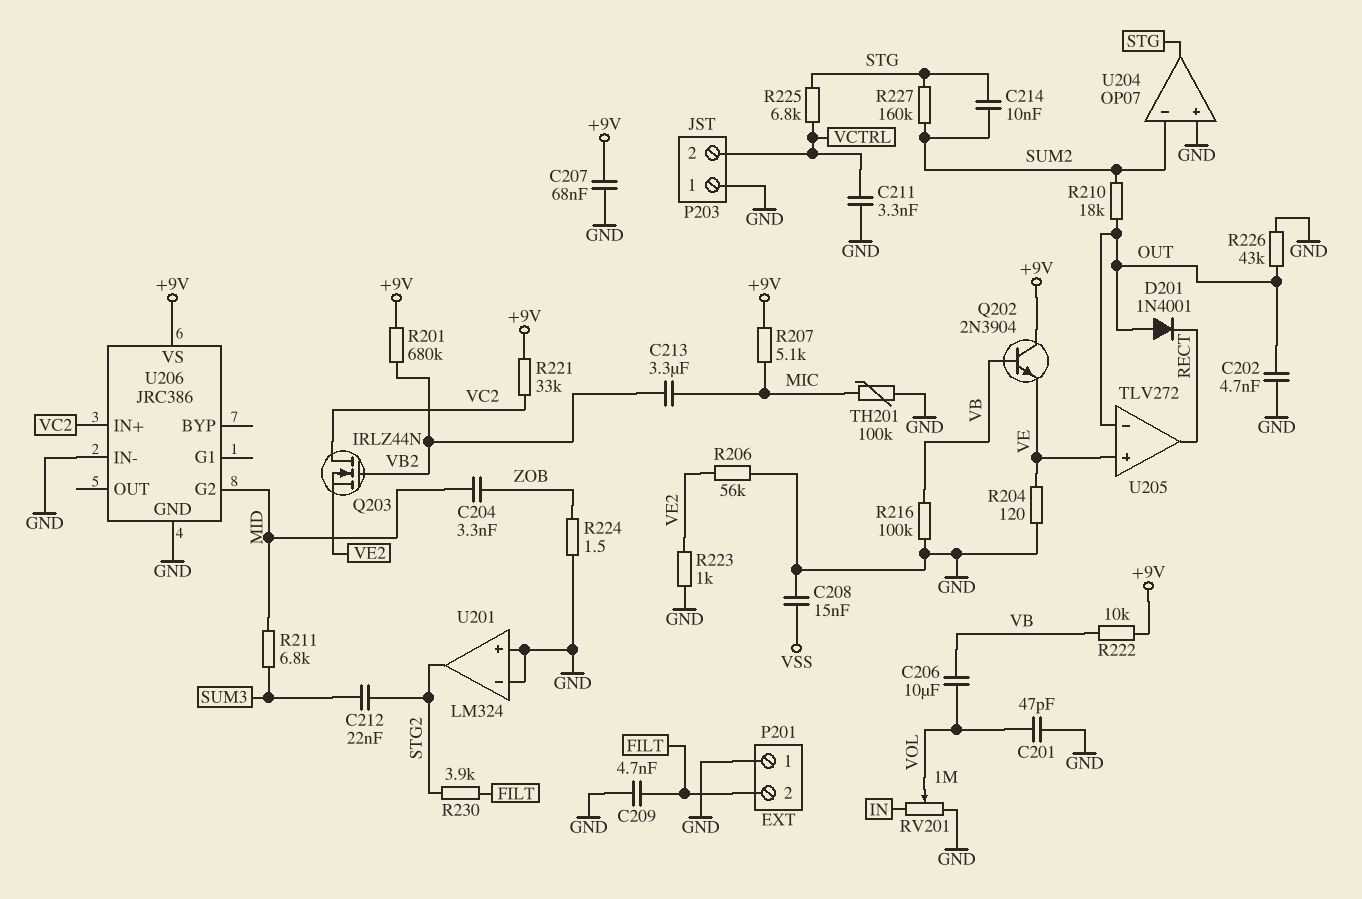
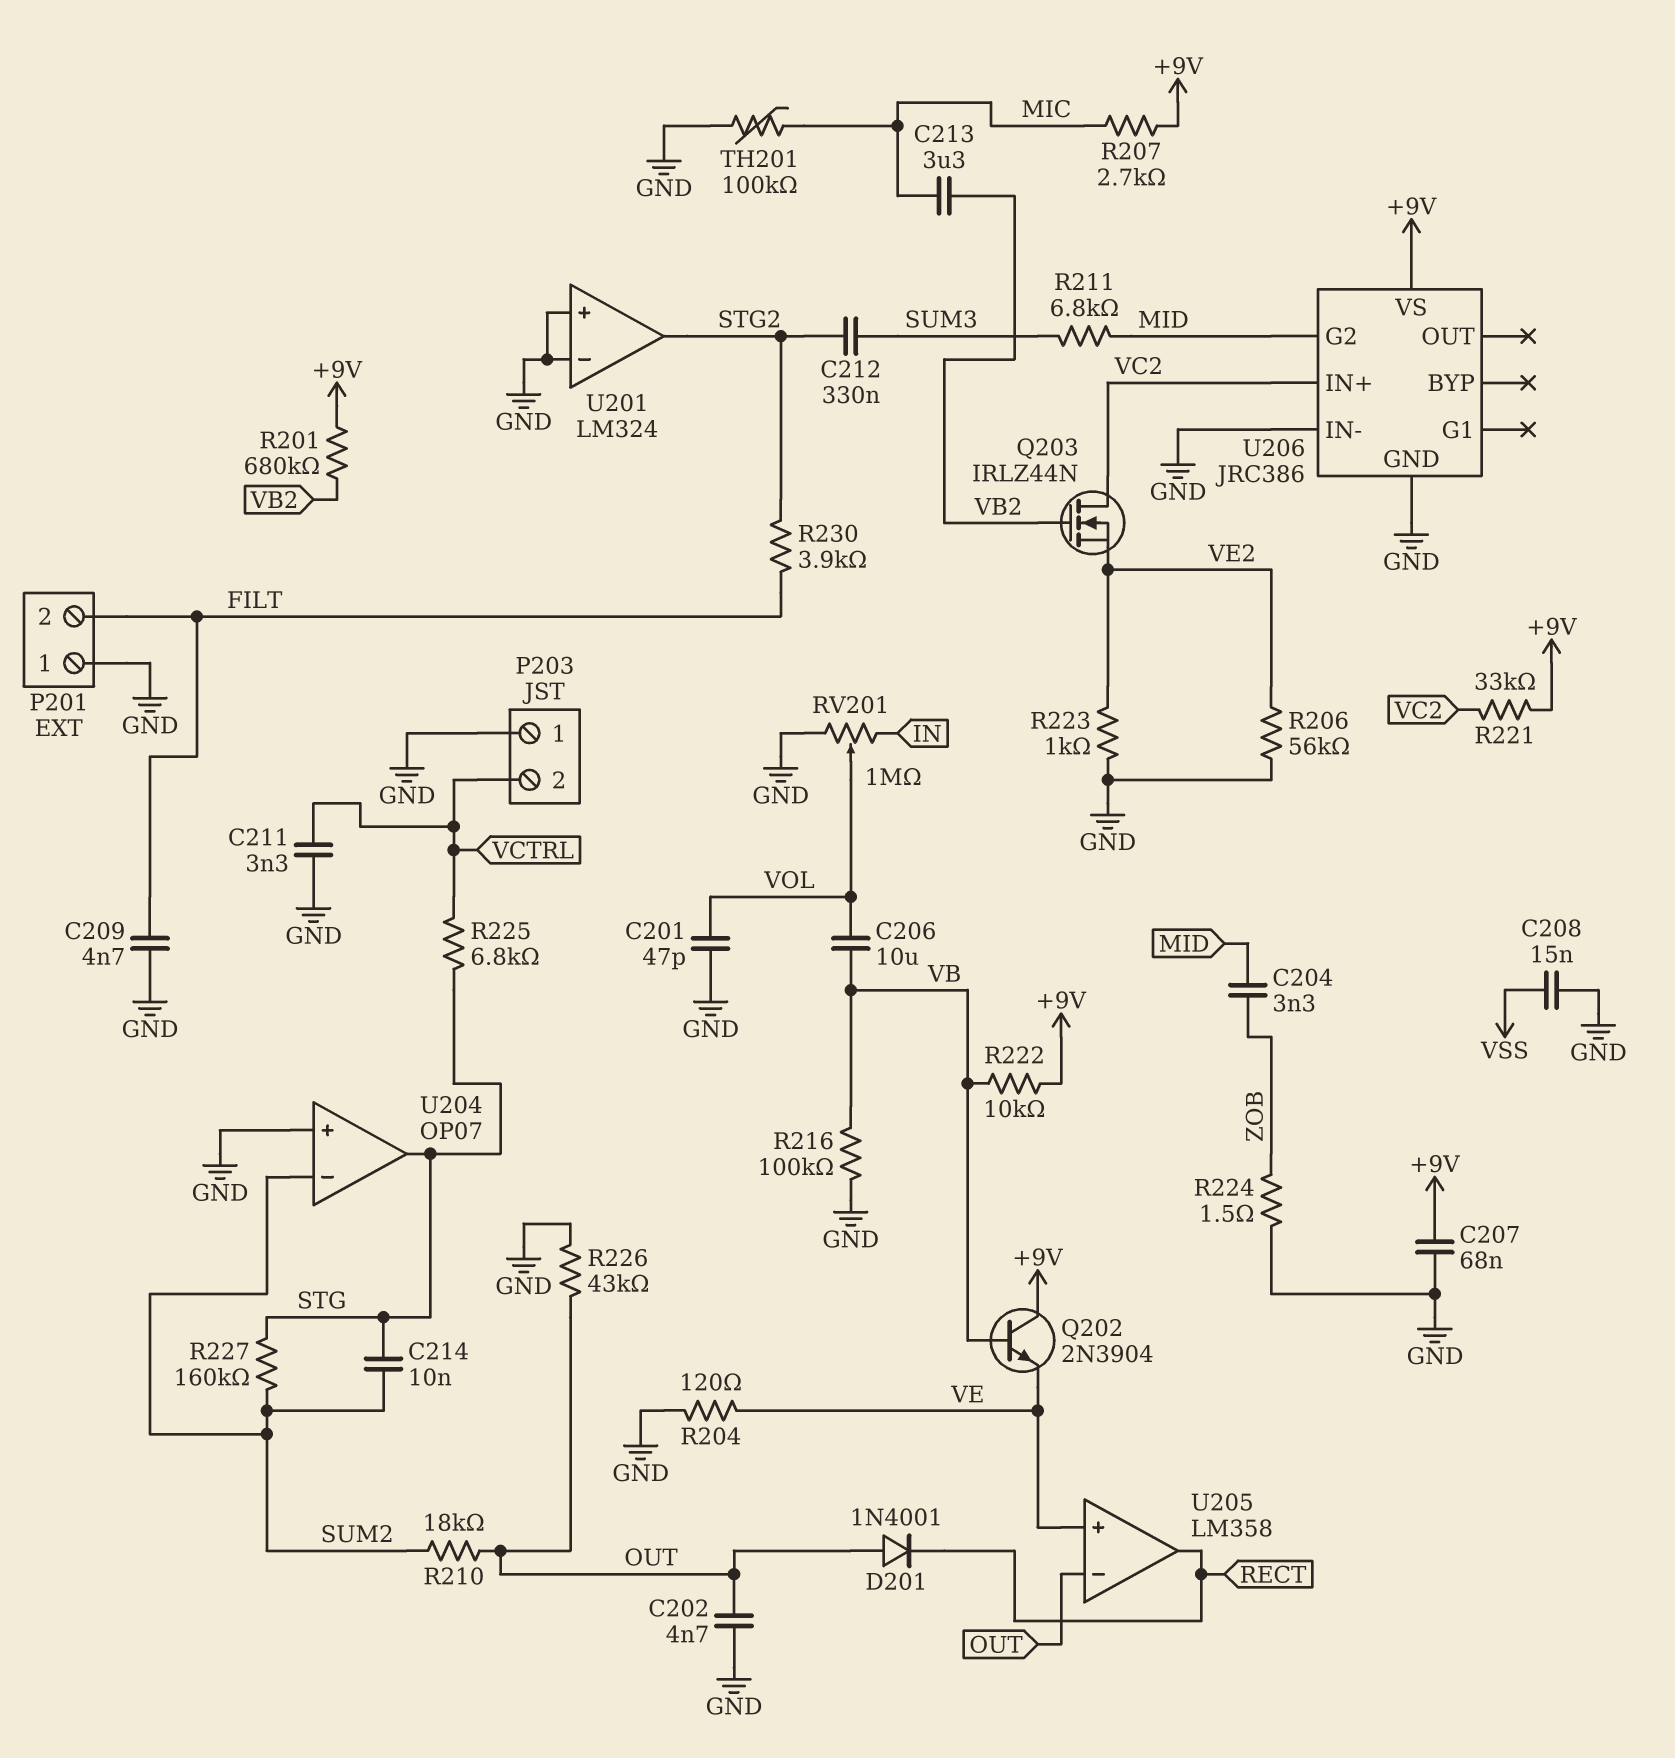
C212: 22nF (STG2, SUM3) -> 330nF (STG2, SUM3)
R207: 5.1k (+9V, MIC) -> 2.7k (+9V, MIC)
U205: TLV272 -> LM358

